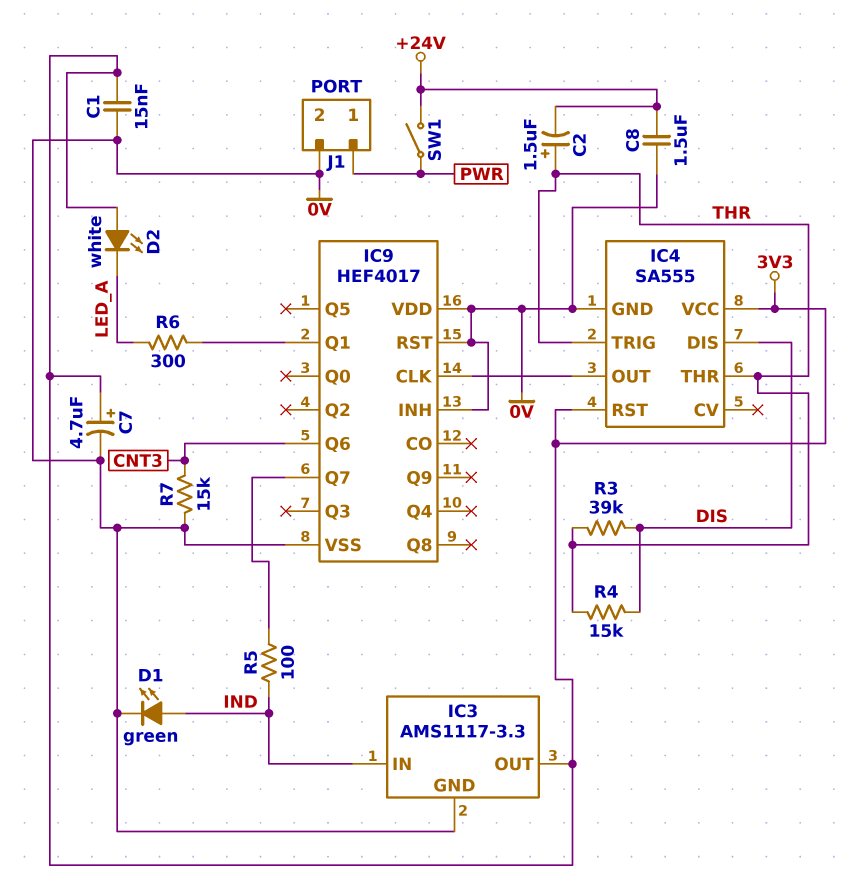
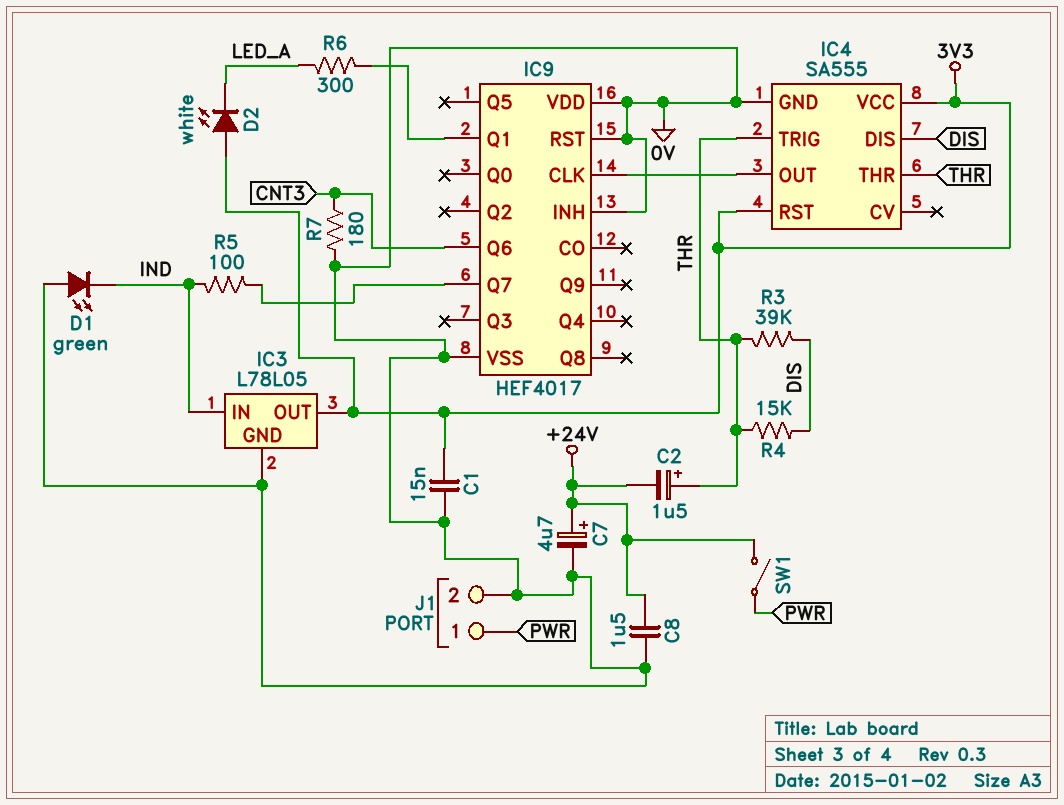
C7: 4.7uF (plus 3V3, minus 0V) -> 4.7uF (plus +24V, minus 0V)
D1: LED green (A IND, K 0V) -> LED green (A 0V, K IND)
IC3: AMS1117-3.3 -> L78L05
R7: 15k (0V, CNT3) -> 180 (0V, CNT3)

